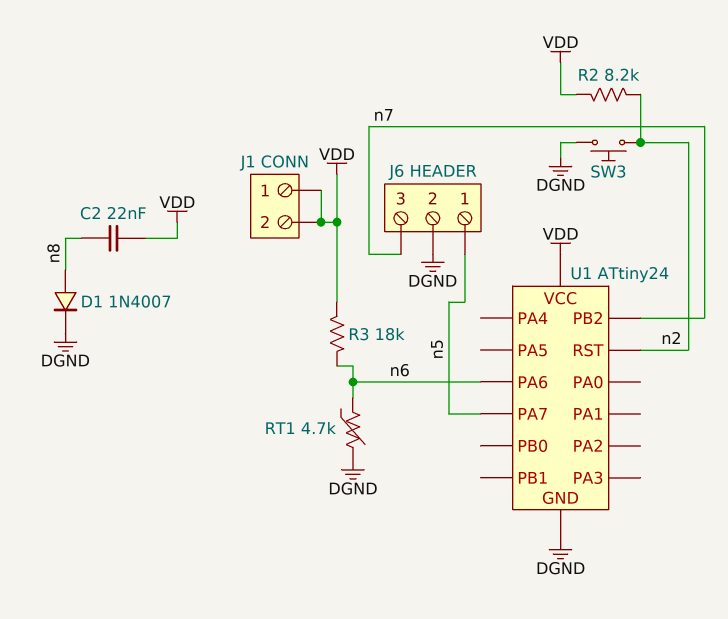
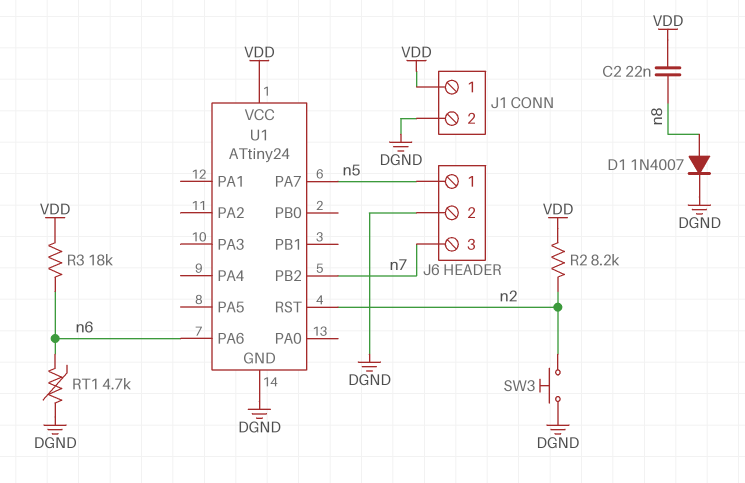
J1 pin 2: VDD -> DGND

